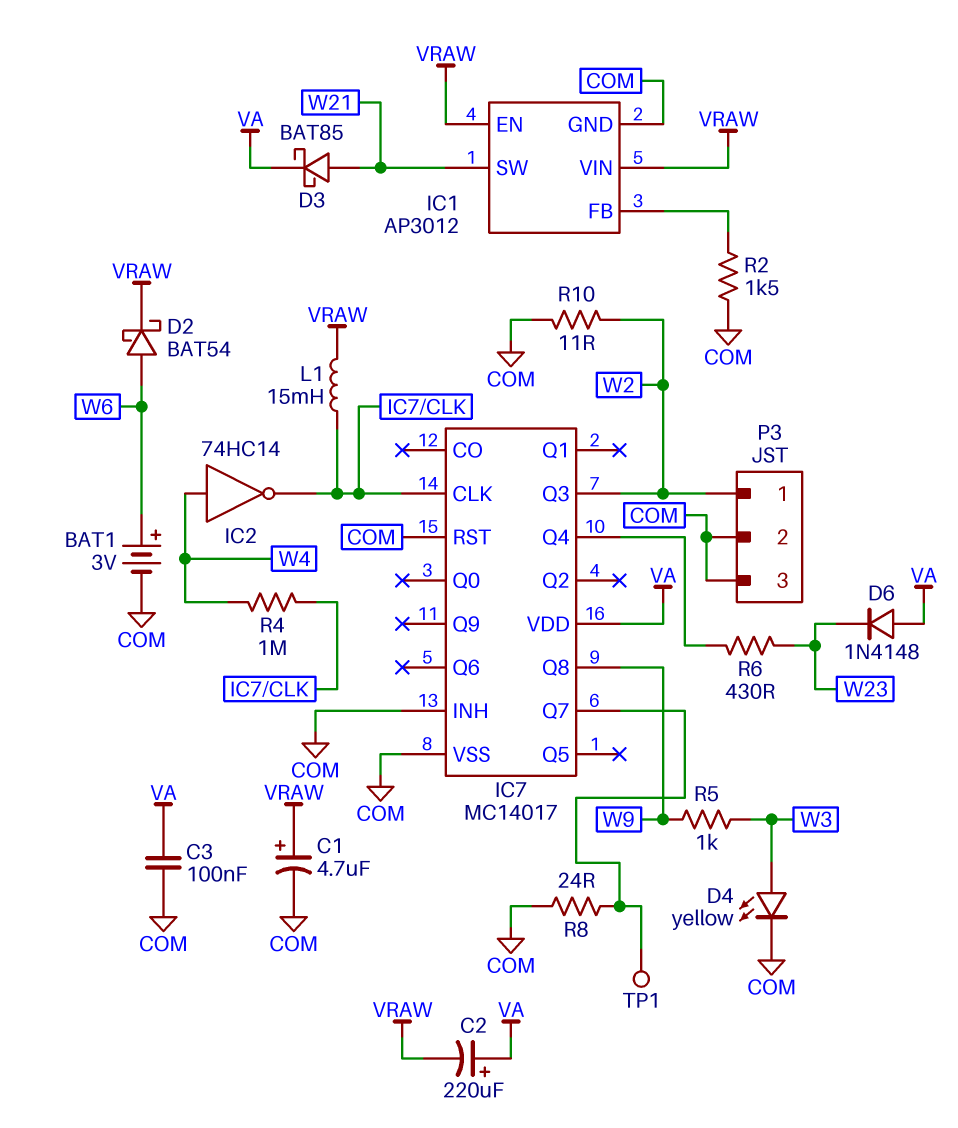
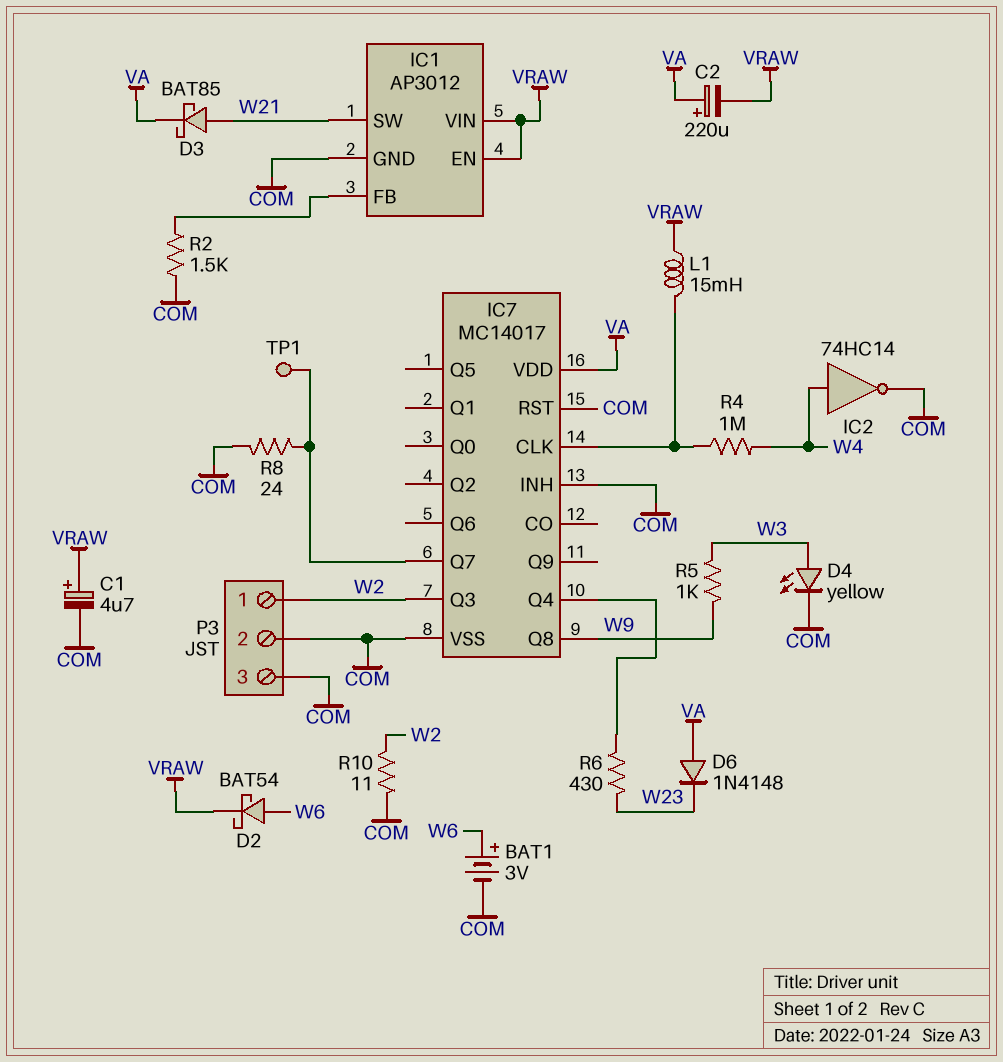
C3: 100nF (COM, VA) -> none
IC2: NOT 74HC14 (in W4, out IC7/CLK) -> NOT 74HC14 (in W4, out COM)

